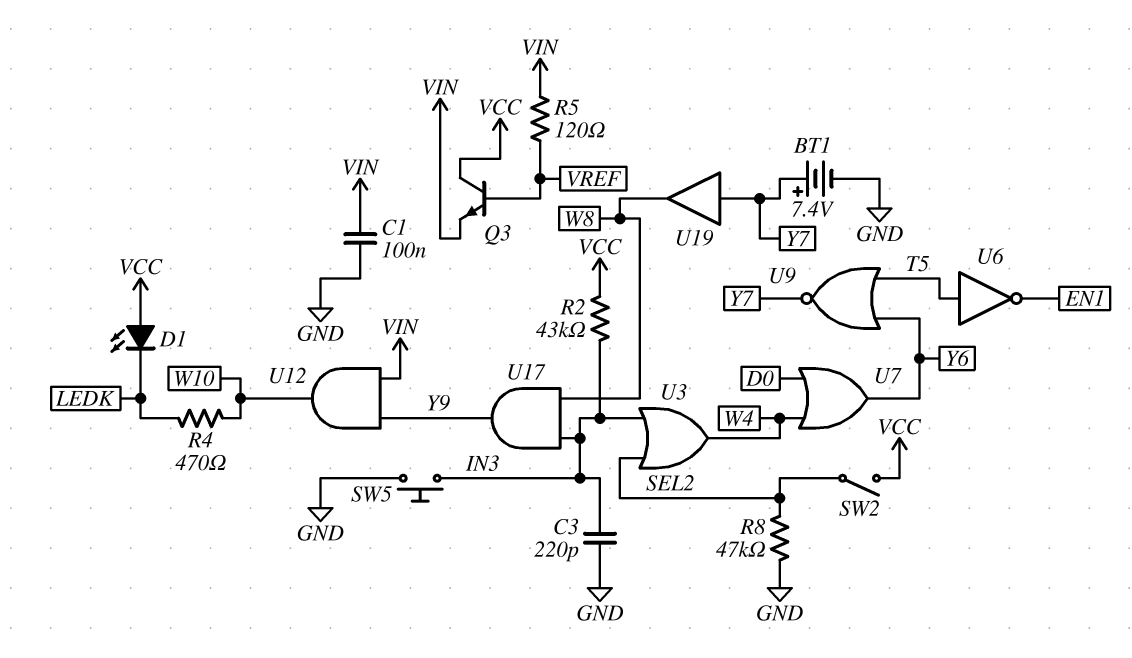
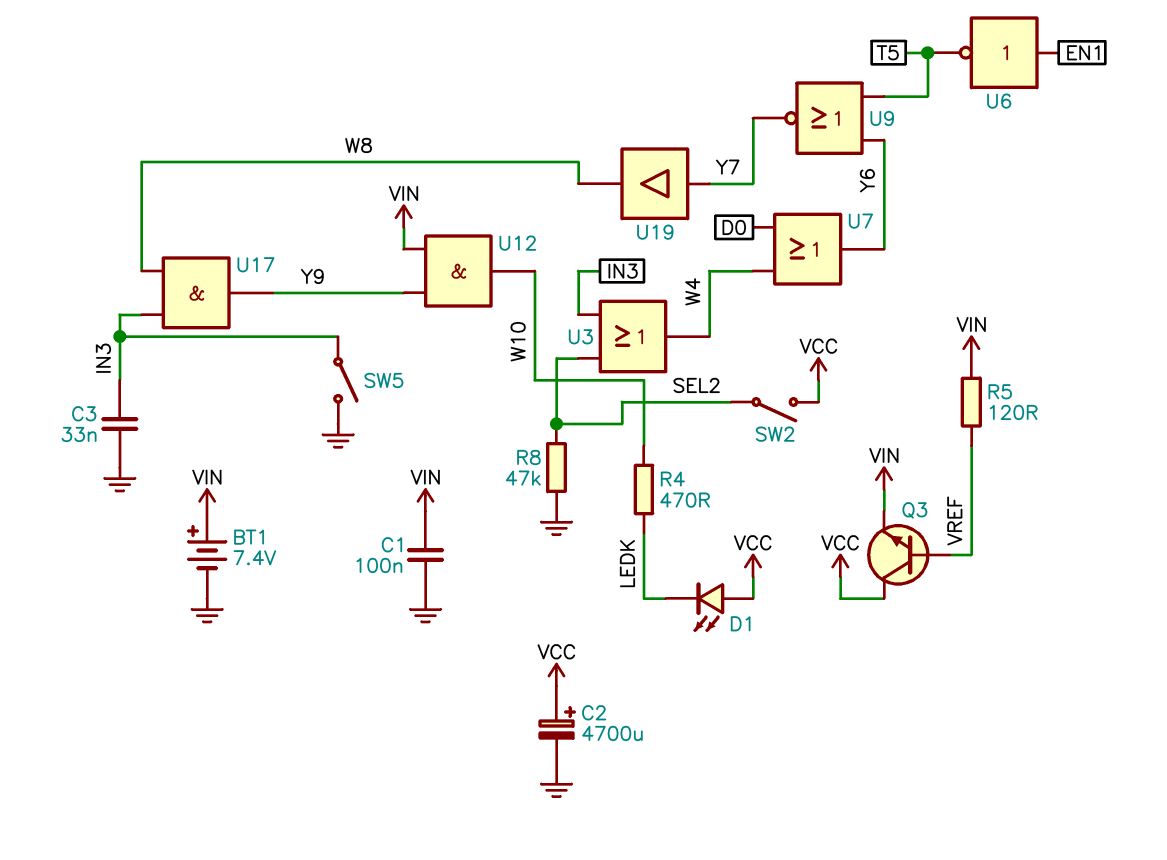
BT1: 7.4V (plus Y7, minus GND) -> 7.4V (plus VIN, minus GND)
C2: none -> 4700uF (plus VCC, minus GND)
C3: 220pF (GND, IN3) -> 33nF (GND, IN3)
R2: 43k (IN3, VCC) -> none
SW5: button (GND, IN3) -> switch (GND, IN3)
U6: NOT (in T5, out EN1) -> NOT (in EN1, out T5)

